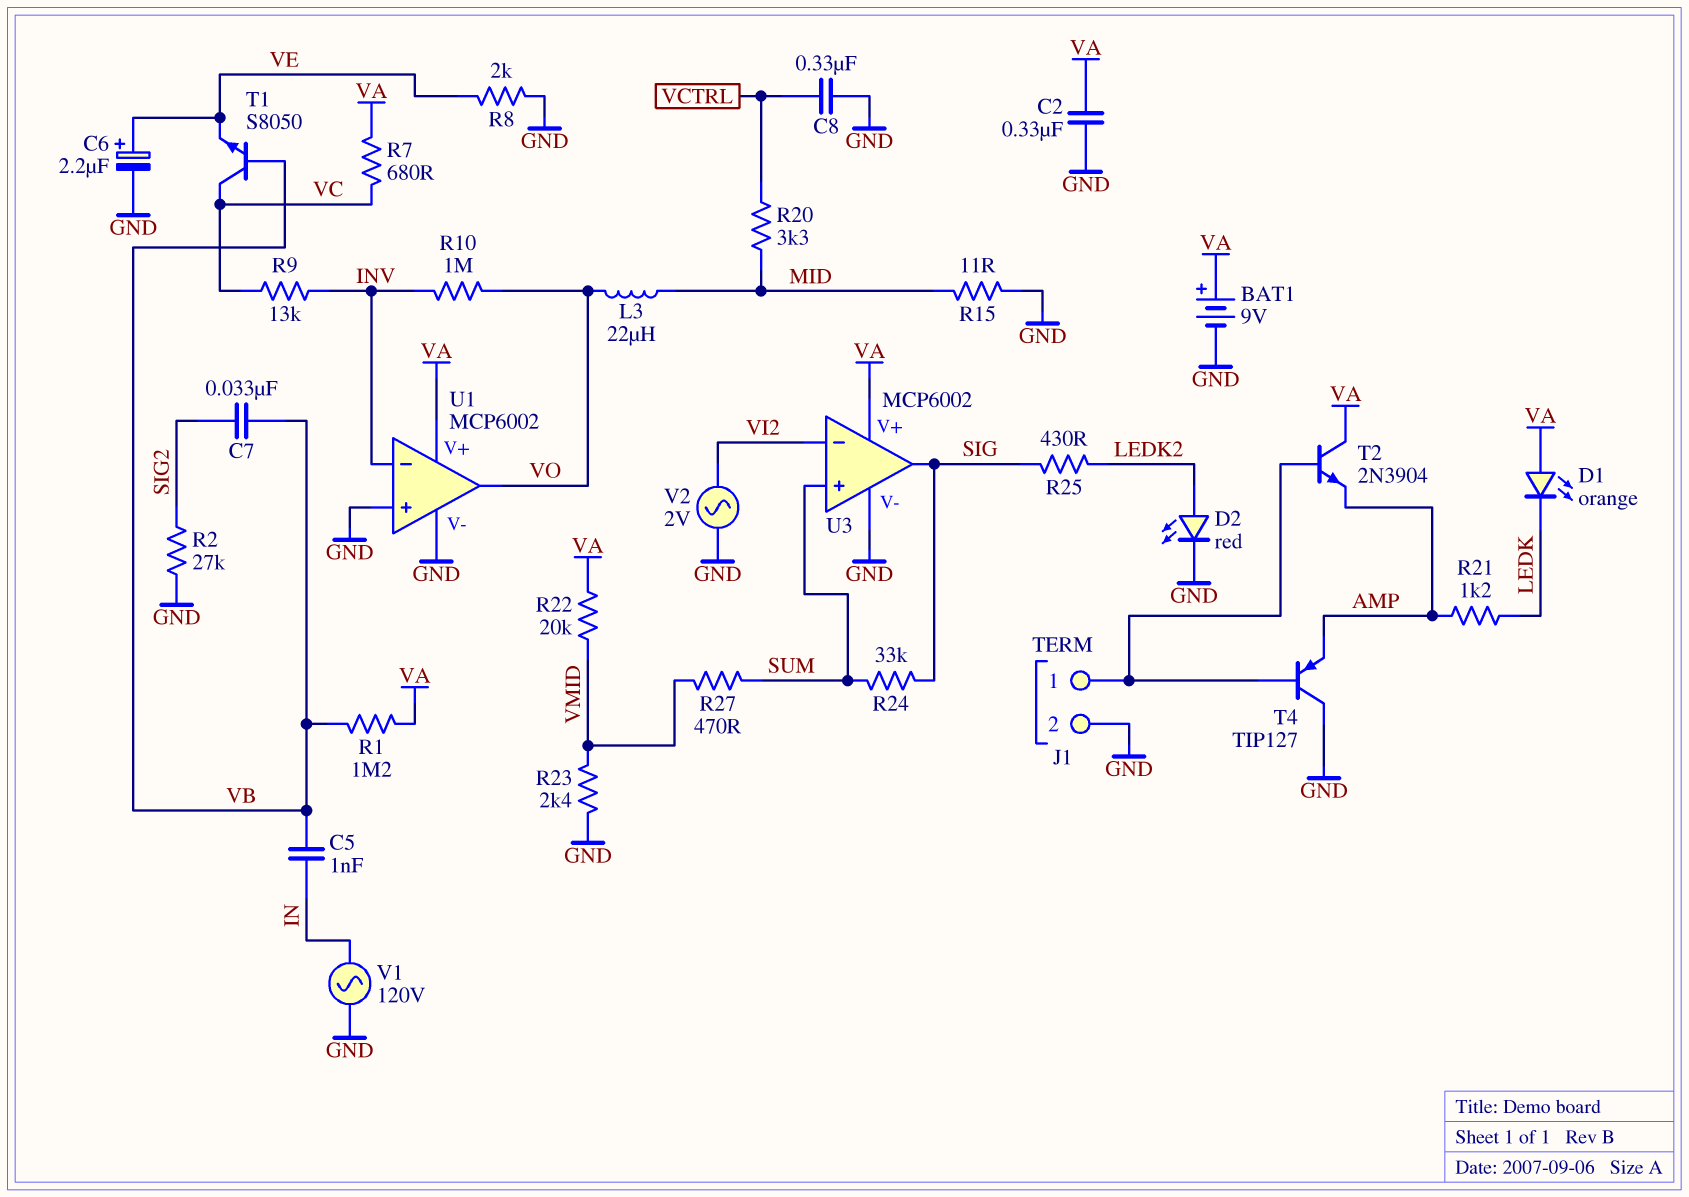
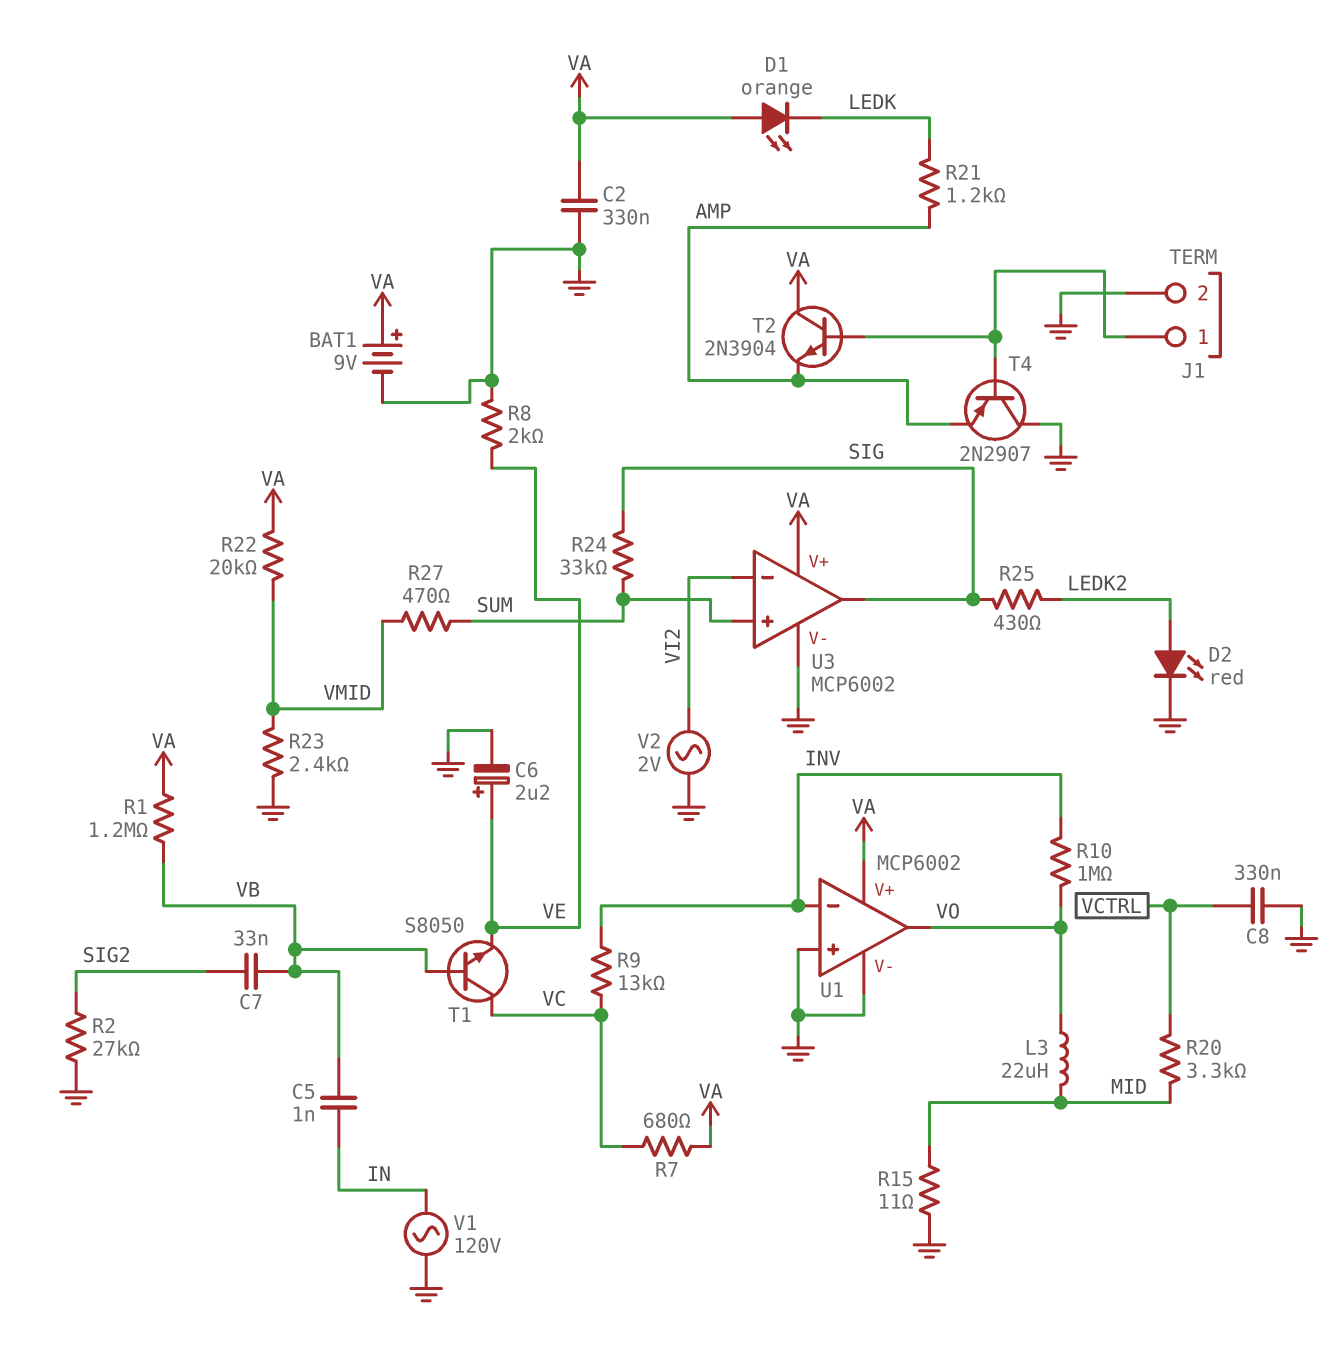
T4: PNP TIP127 (B J1/1, C GND, E AMP) -> PNP 2N2907 (B J1/1, C GND, E AMP)

